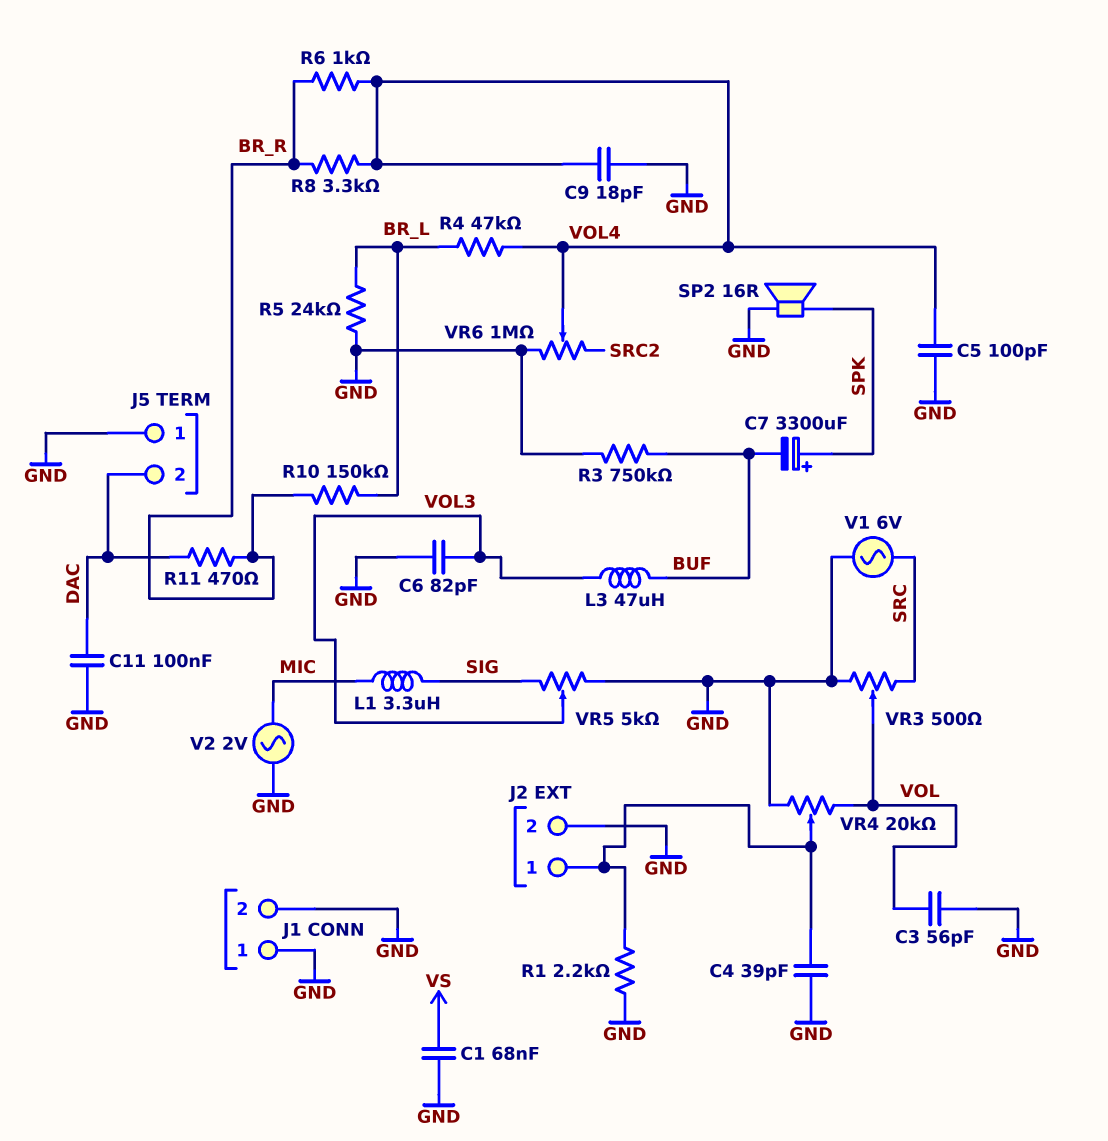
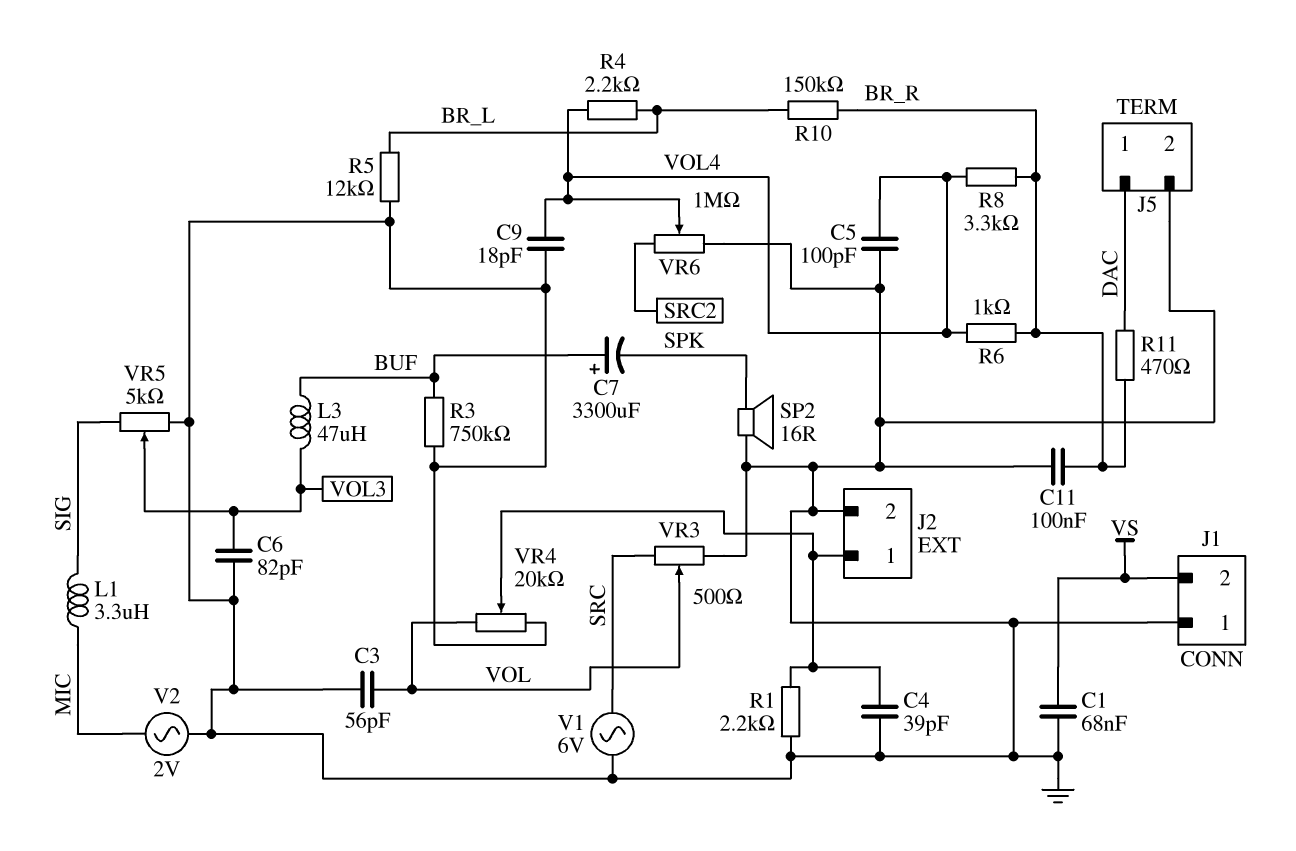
C7: 3300uF (plus SPK, minus BUF) -> 3300uF (plus BUF, minus SPK)
C11: 100nF (DAC, GND) -> 100nF (BR_R, GND)
J1 pin 2: GND -> VS
J5 pin 1: GND -> DAC
J5 pin 2: DAC -> GND
R4: 47k (BR_L, VOL4) -> 2.2k (BR_L, VOL4)
R5: 24k (BR_L, GND) -> 12k (BR_L, GND)

